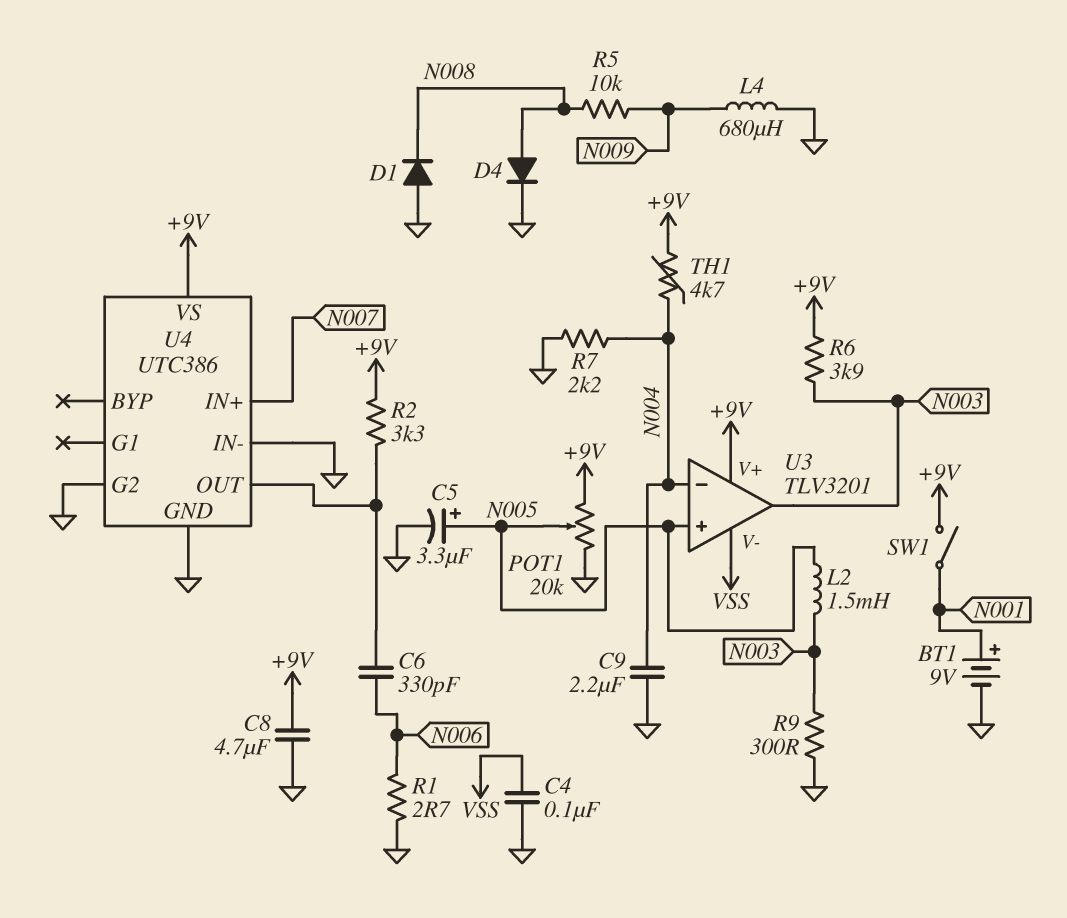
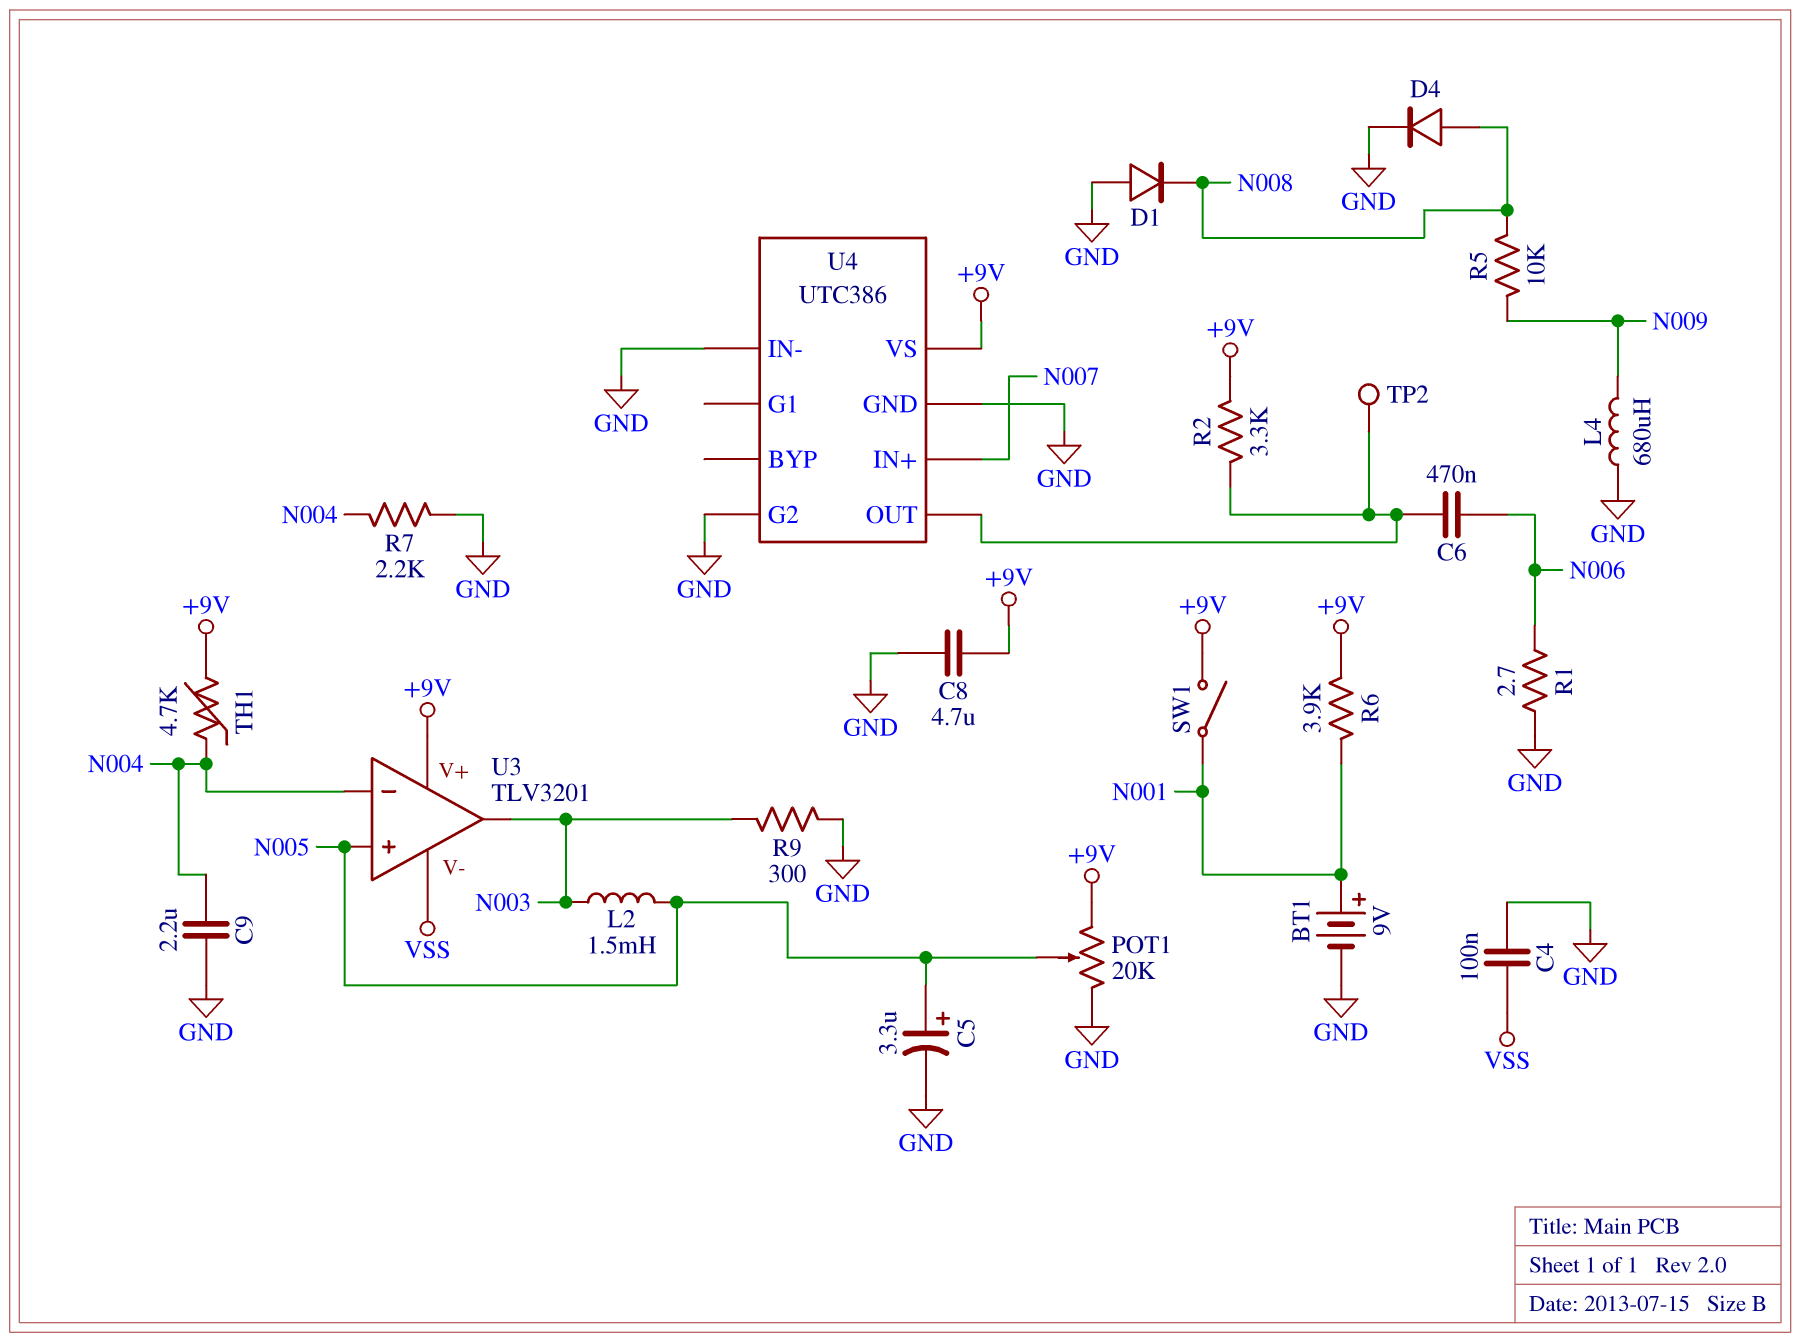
C6: 330pF (N006, U4/OUT) -> 470nF (N006, U4/OUT)
R6: 3.9k (+9V, N003) -> 3.9k (+9V, N001)
TP2: none -> test point (U4/OUT)

